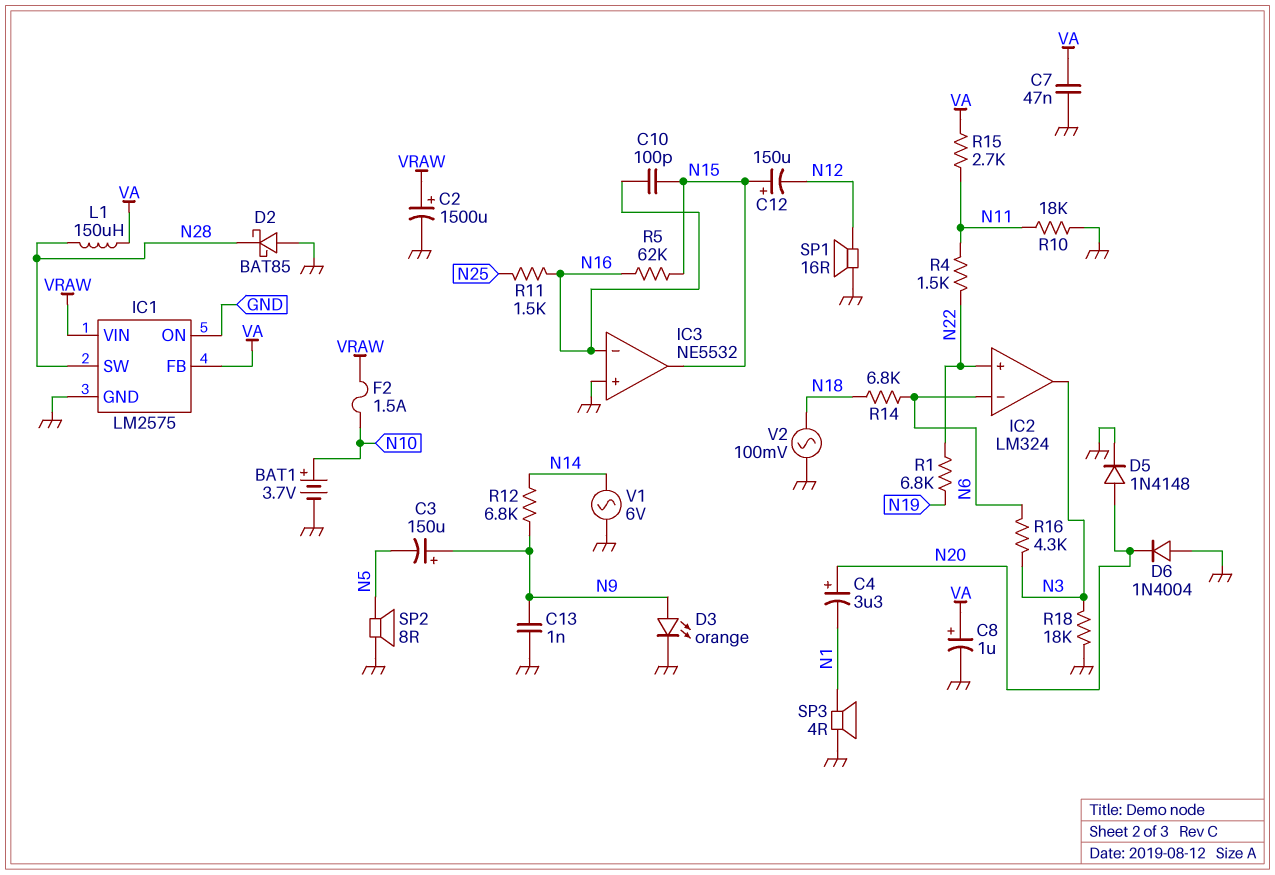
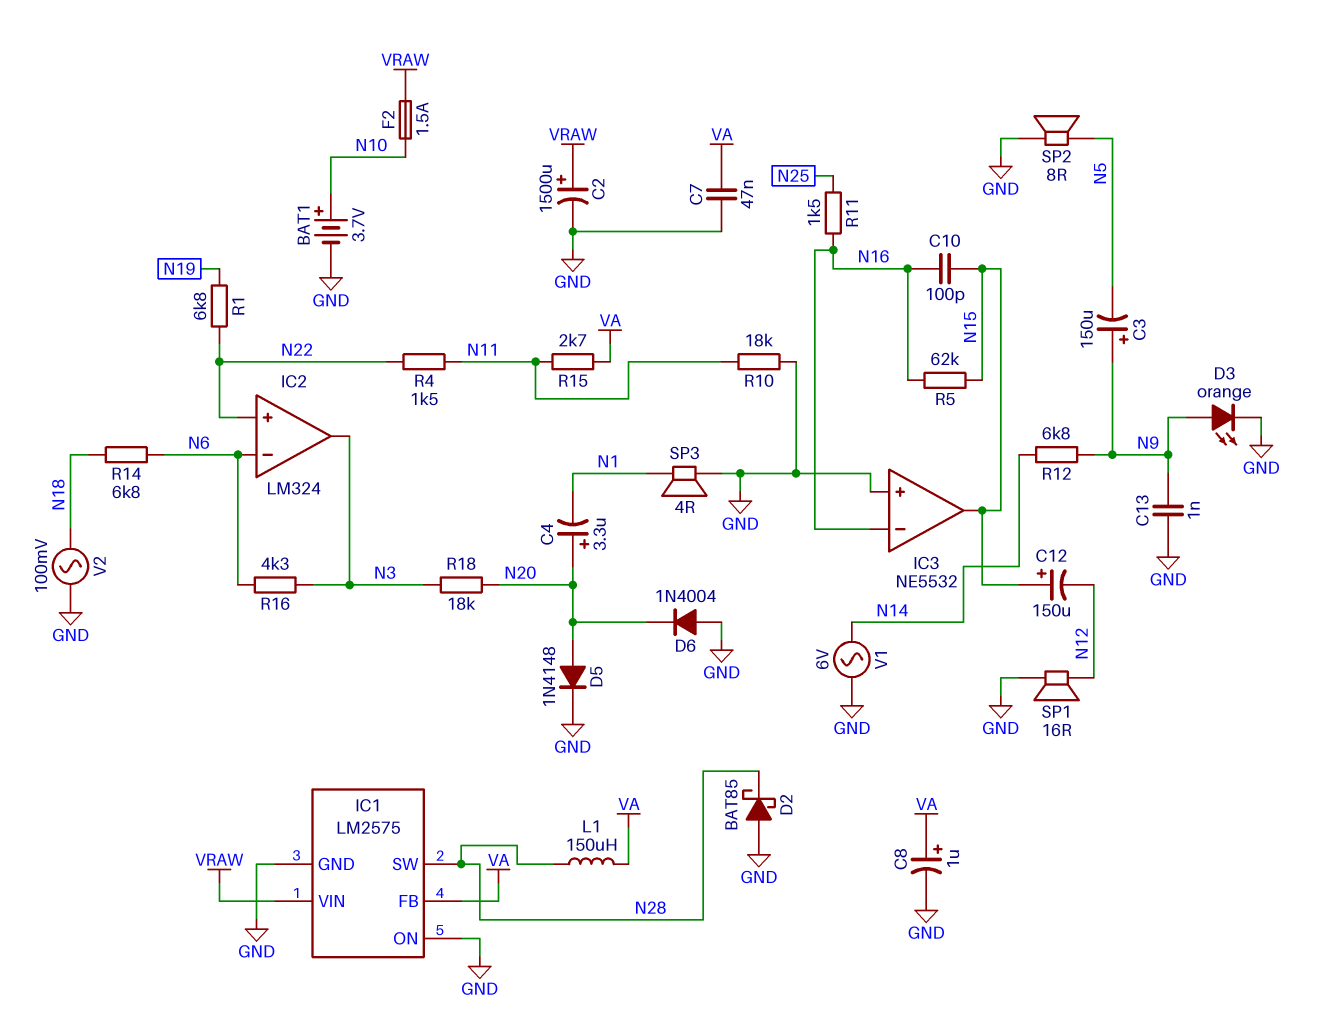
R18: 18k (GND, N3) -> 18k (N3, N20)

